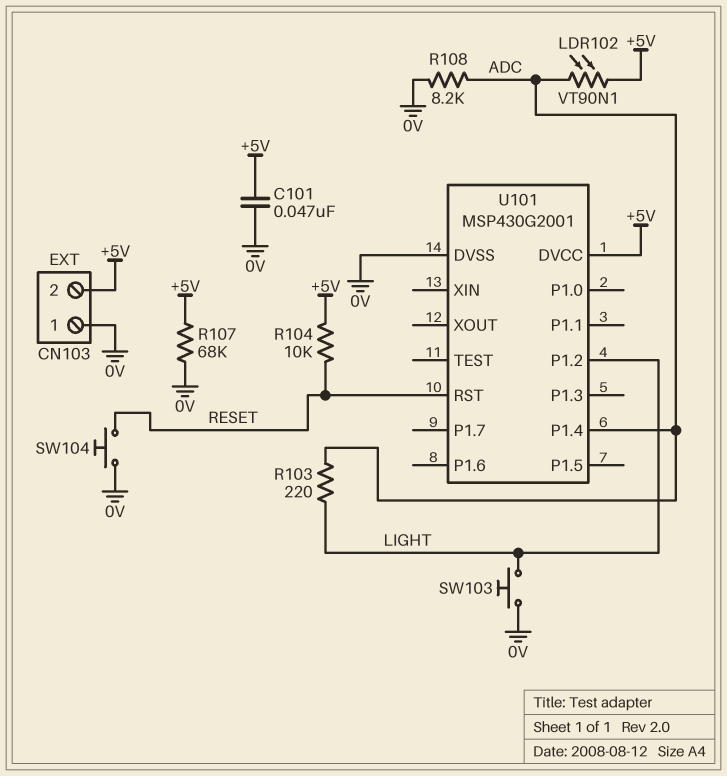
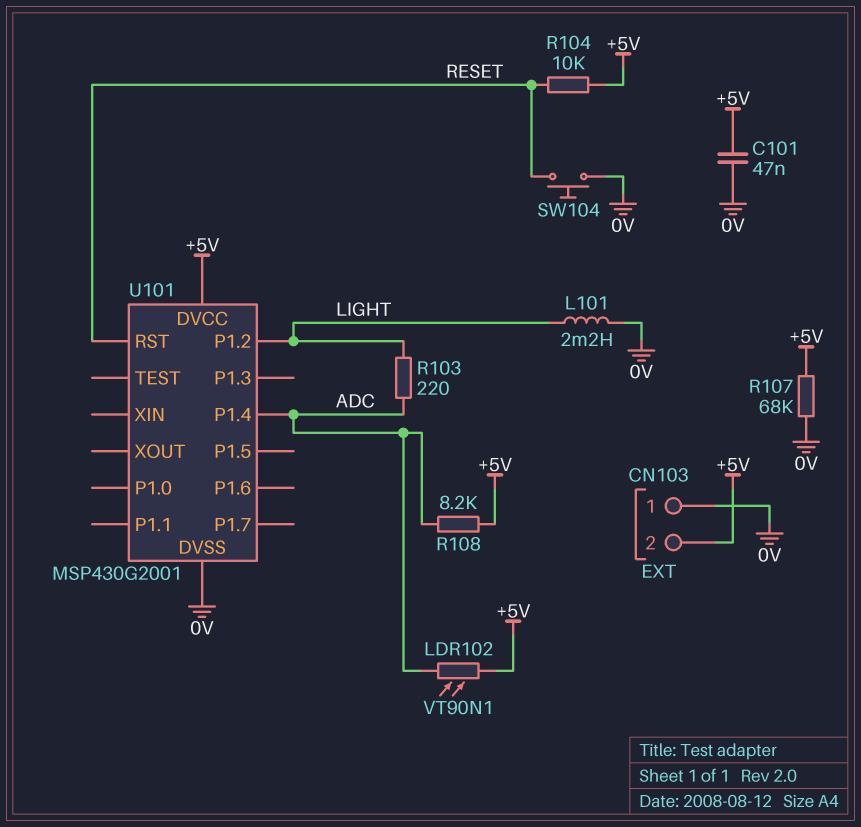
L101: none -> 2.2mH (0V, LIGHT)
R108: 8.2k (0V, ADC) -> 8.2k (+5V, ADC)
SW103: button (0V, LIGHT) -> none

